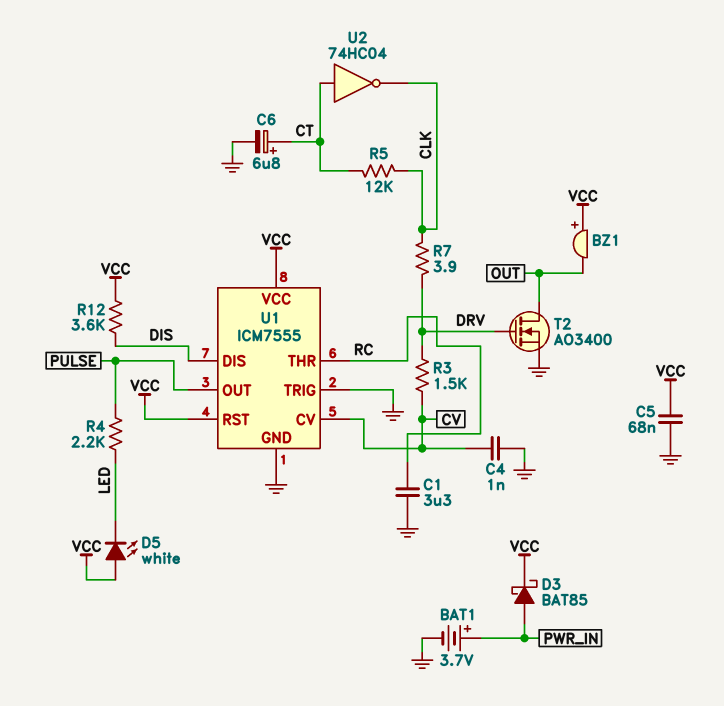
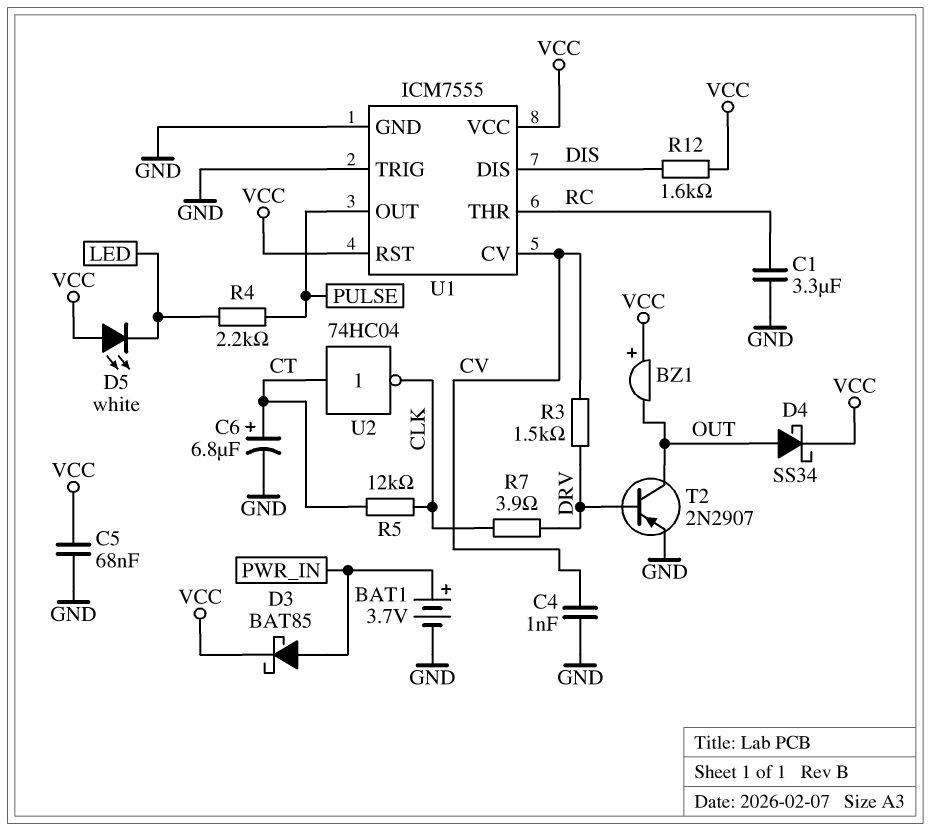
D4: none -> schottky SS34 (A OUT, K VCC)
R12: 3.6k (DIS, VCC) -> 1.6k (DIS, VCC)
T2: NMOS AO3400 (G DRV, D OUT, S GND) -> PNP 2N2907 (B DRV, C OUT, E GND)

